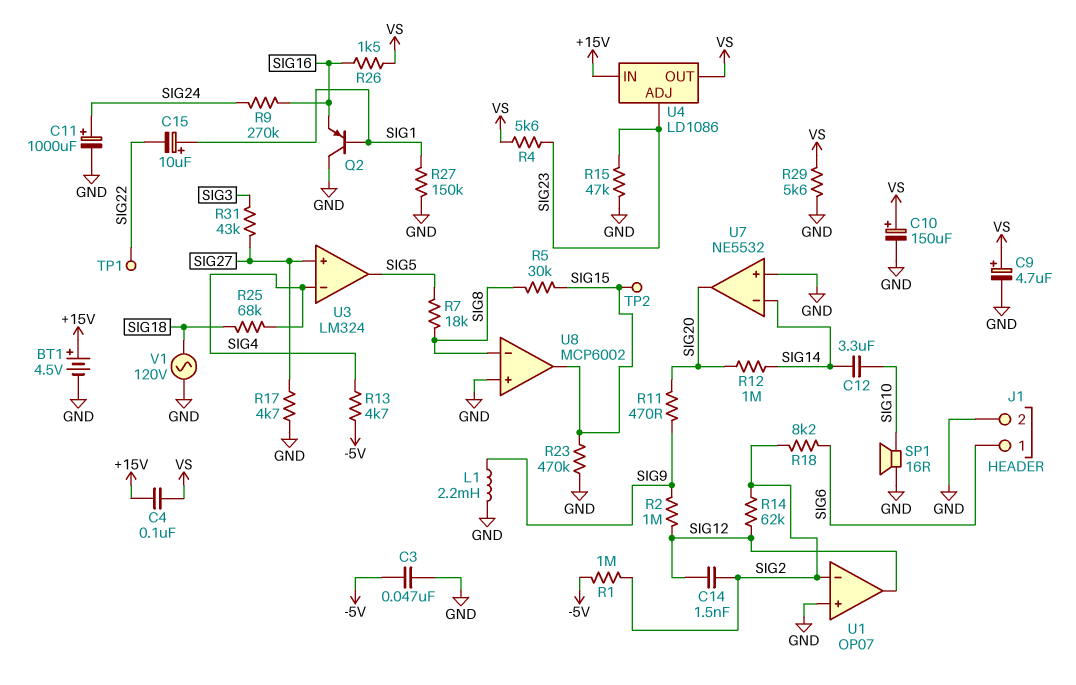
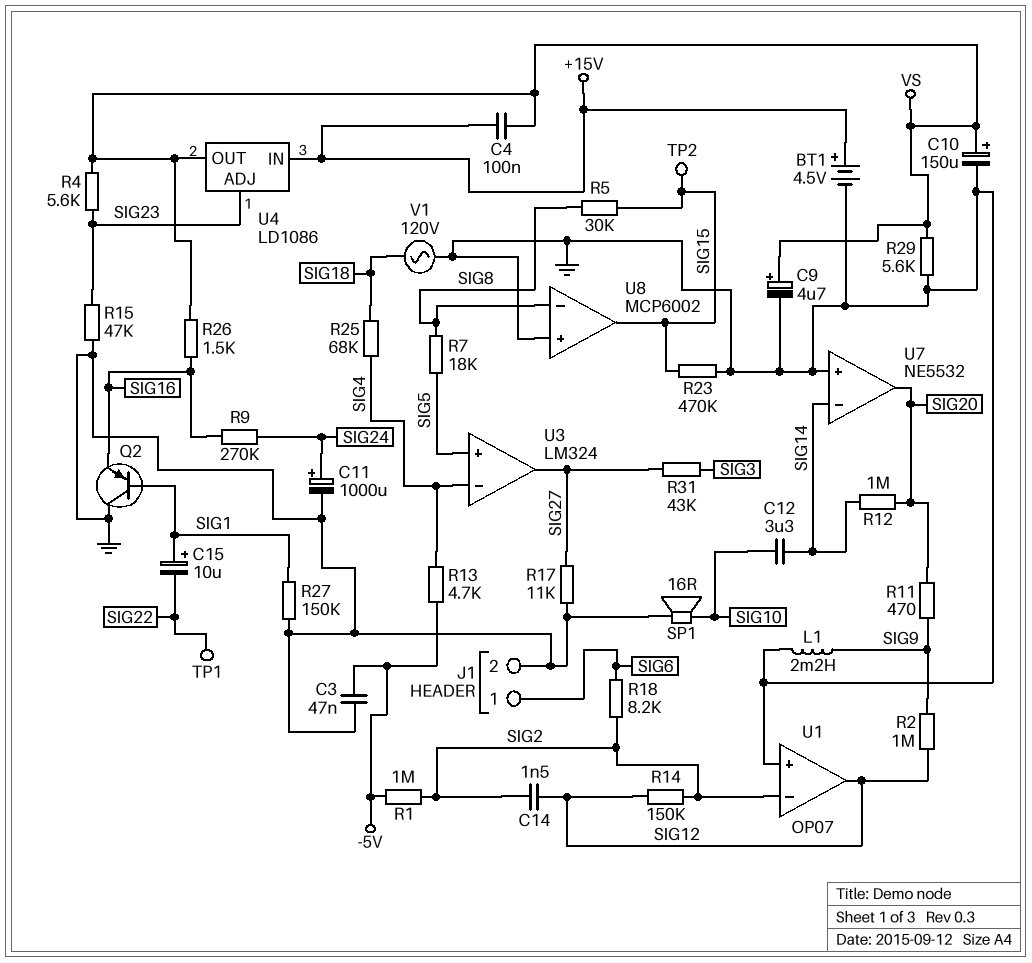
R14: 62k (SIG2, SIG12) -> 150k (SIG2, SIG12)
R17: 4.7k (GND, SIG27) -> 11k (GND, SIG27)
U3 pin in+: SIG27 -> SIG5
U3 pin out: SIG5 -> SIG27

